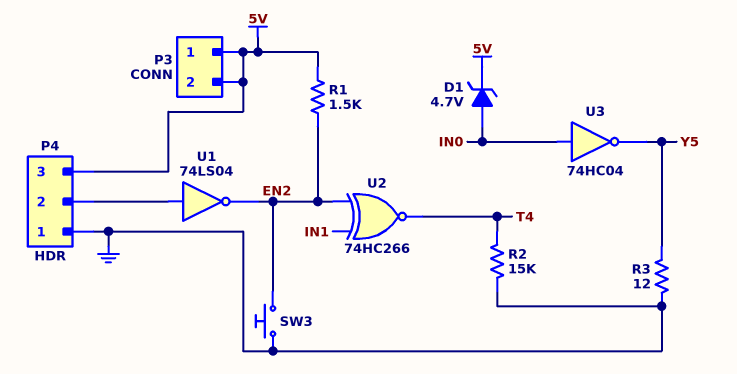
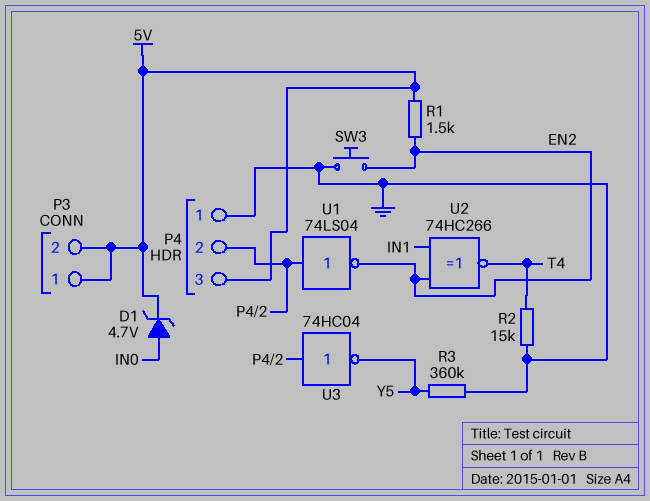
R3: 12 (GND, Y5) -> 360k (GND, Y5)
U3: NOT 74HC04 (in IN0, out Y5) -> NOT 74HC04 (in P4/2, out Y5)

